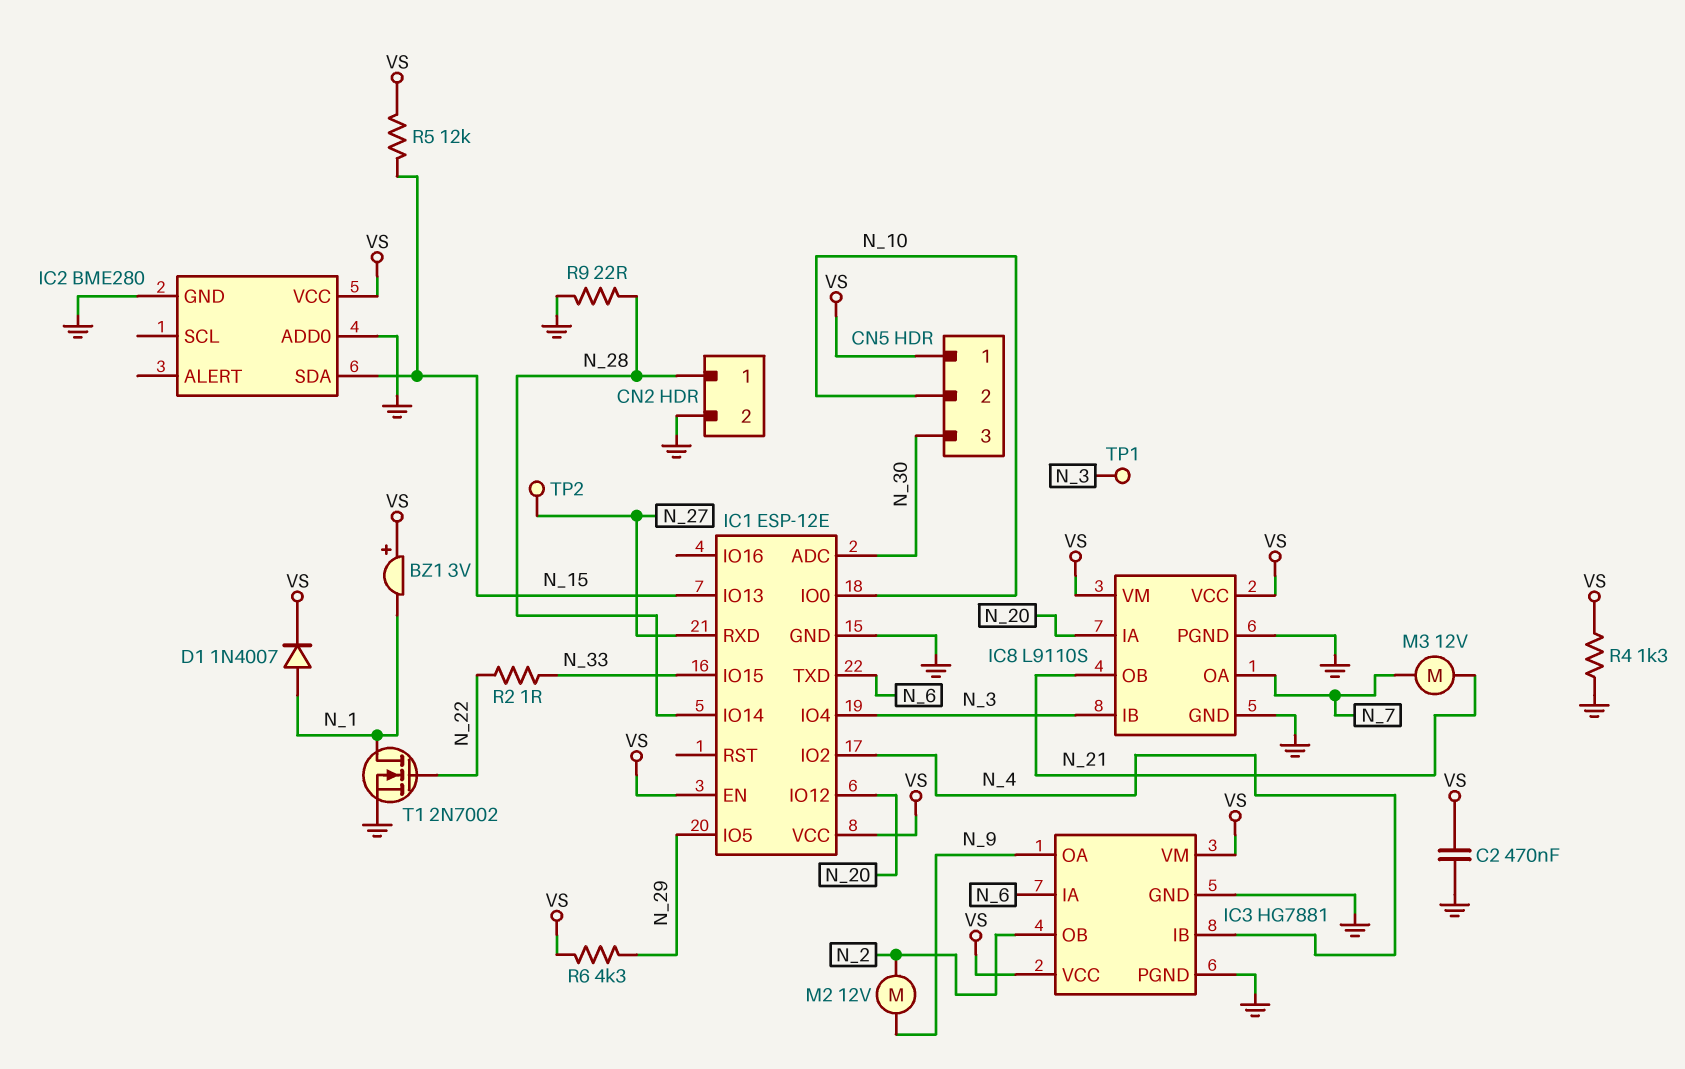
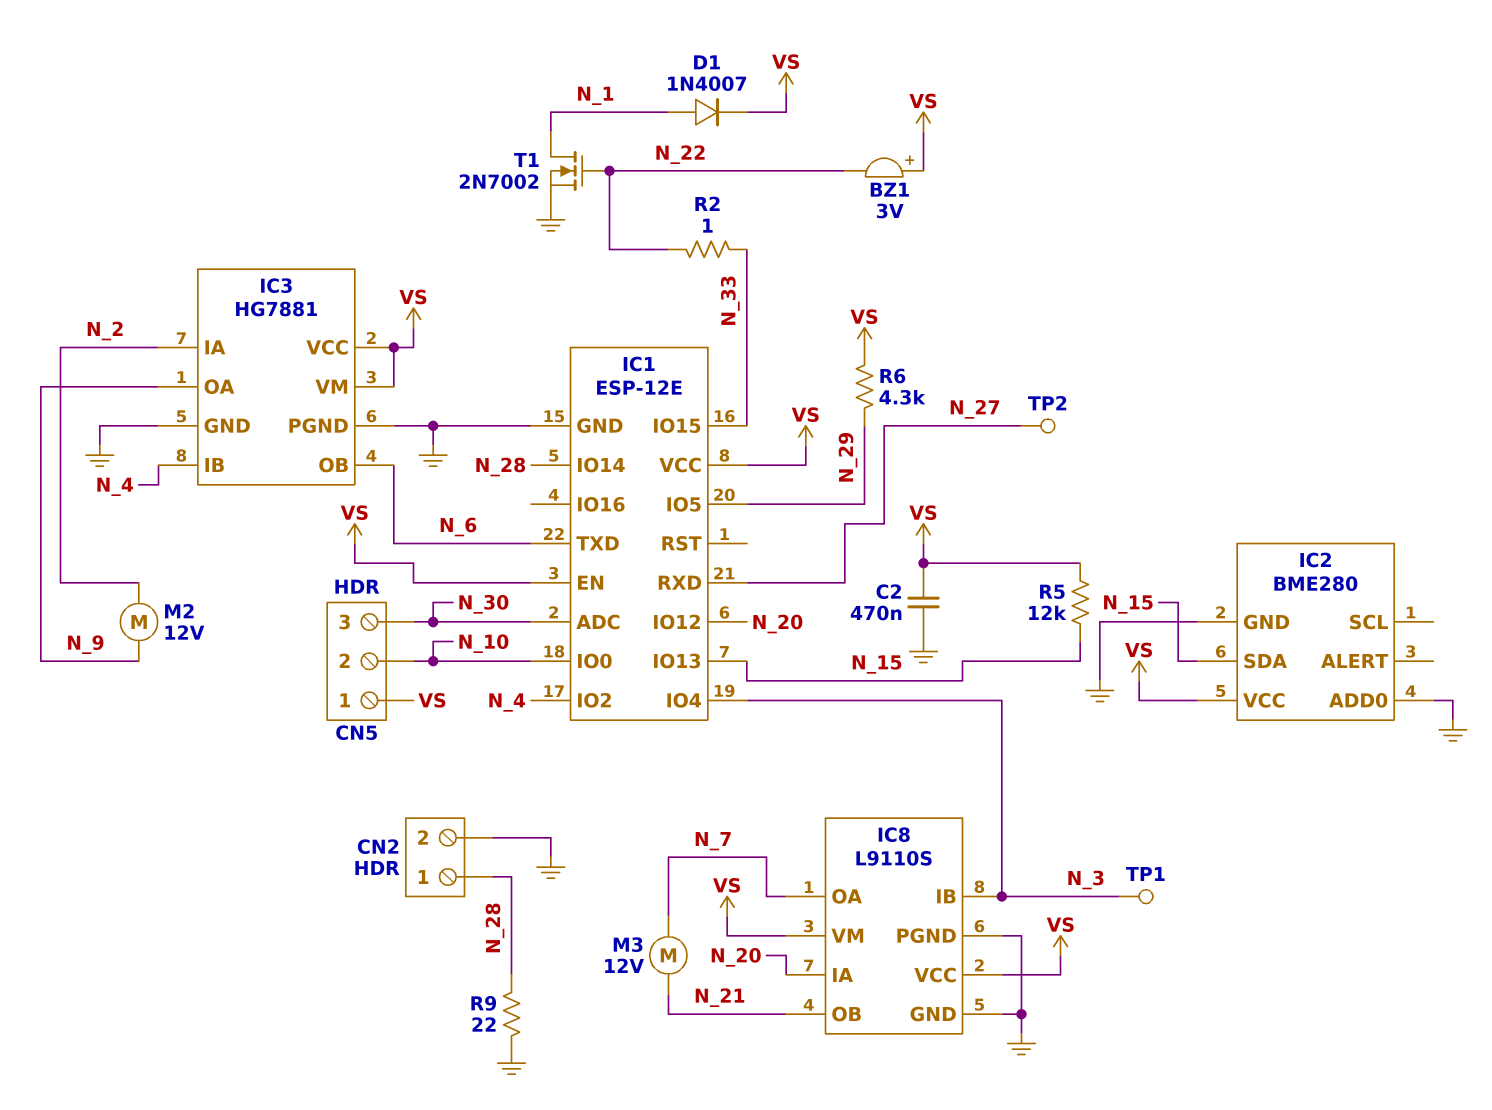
BZ1: buzzer 3V (plus VS, minus N_1) -> buzzer 3V (plus VS, minus N_22)
IC3 pin IA: N_6 -> N_2
IC3 pin OB: N_2 -> N_6
R4: 1.3k (GND, VS) -> none

